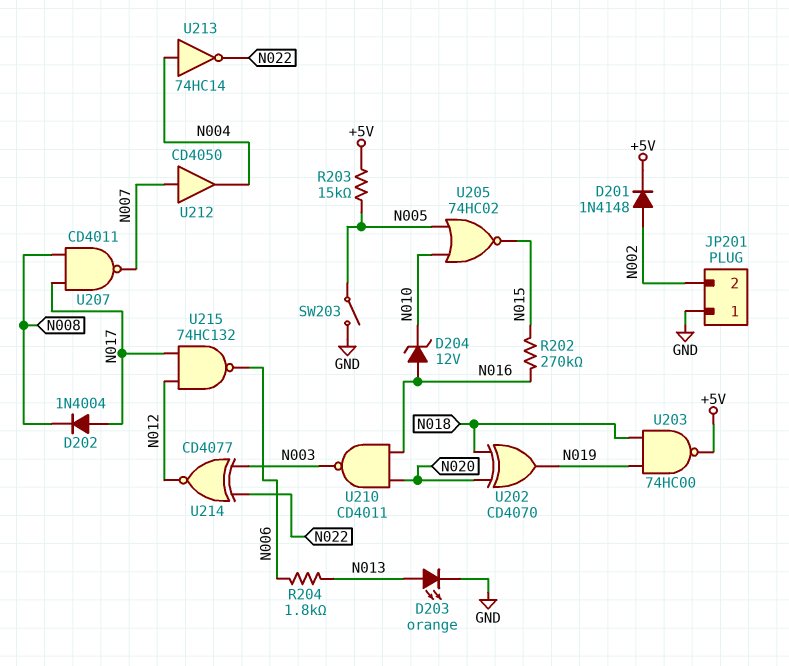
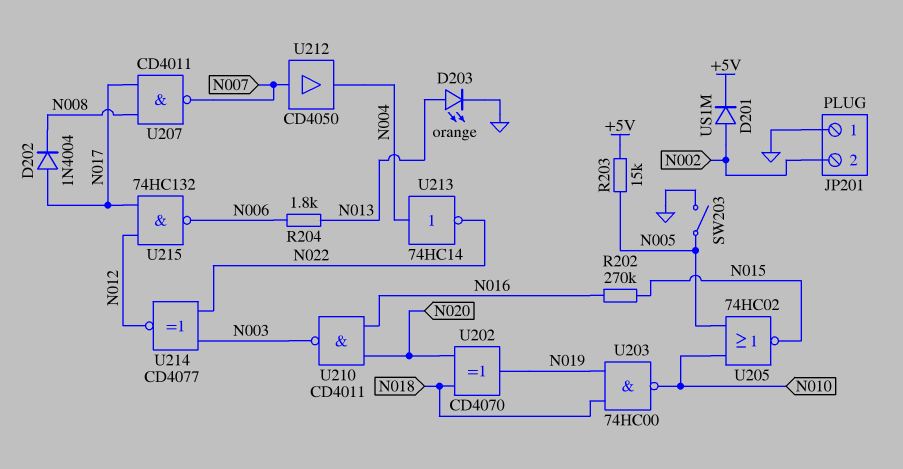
D201: diode 1N4148 (A N002, K +5V) -> diode US1M (A N002, K +5V)
D204: zener 12V (A N016, K N010) -> none
U203: NAND 74HC00 (in N018, in N019, out +5V) -> NAND 74HC00 (in N018, in N019, out N010)

